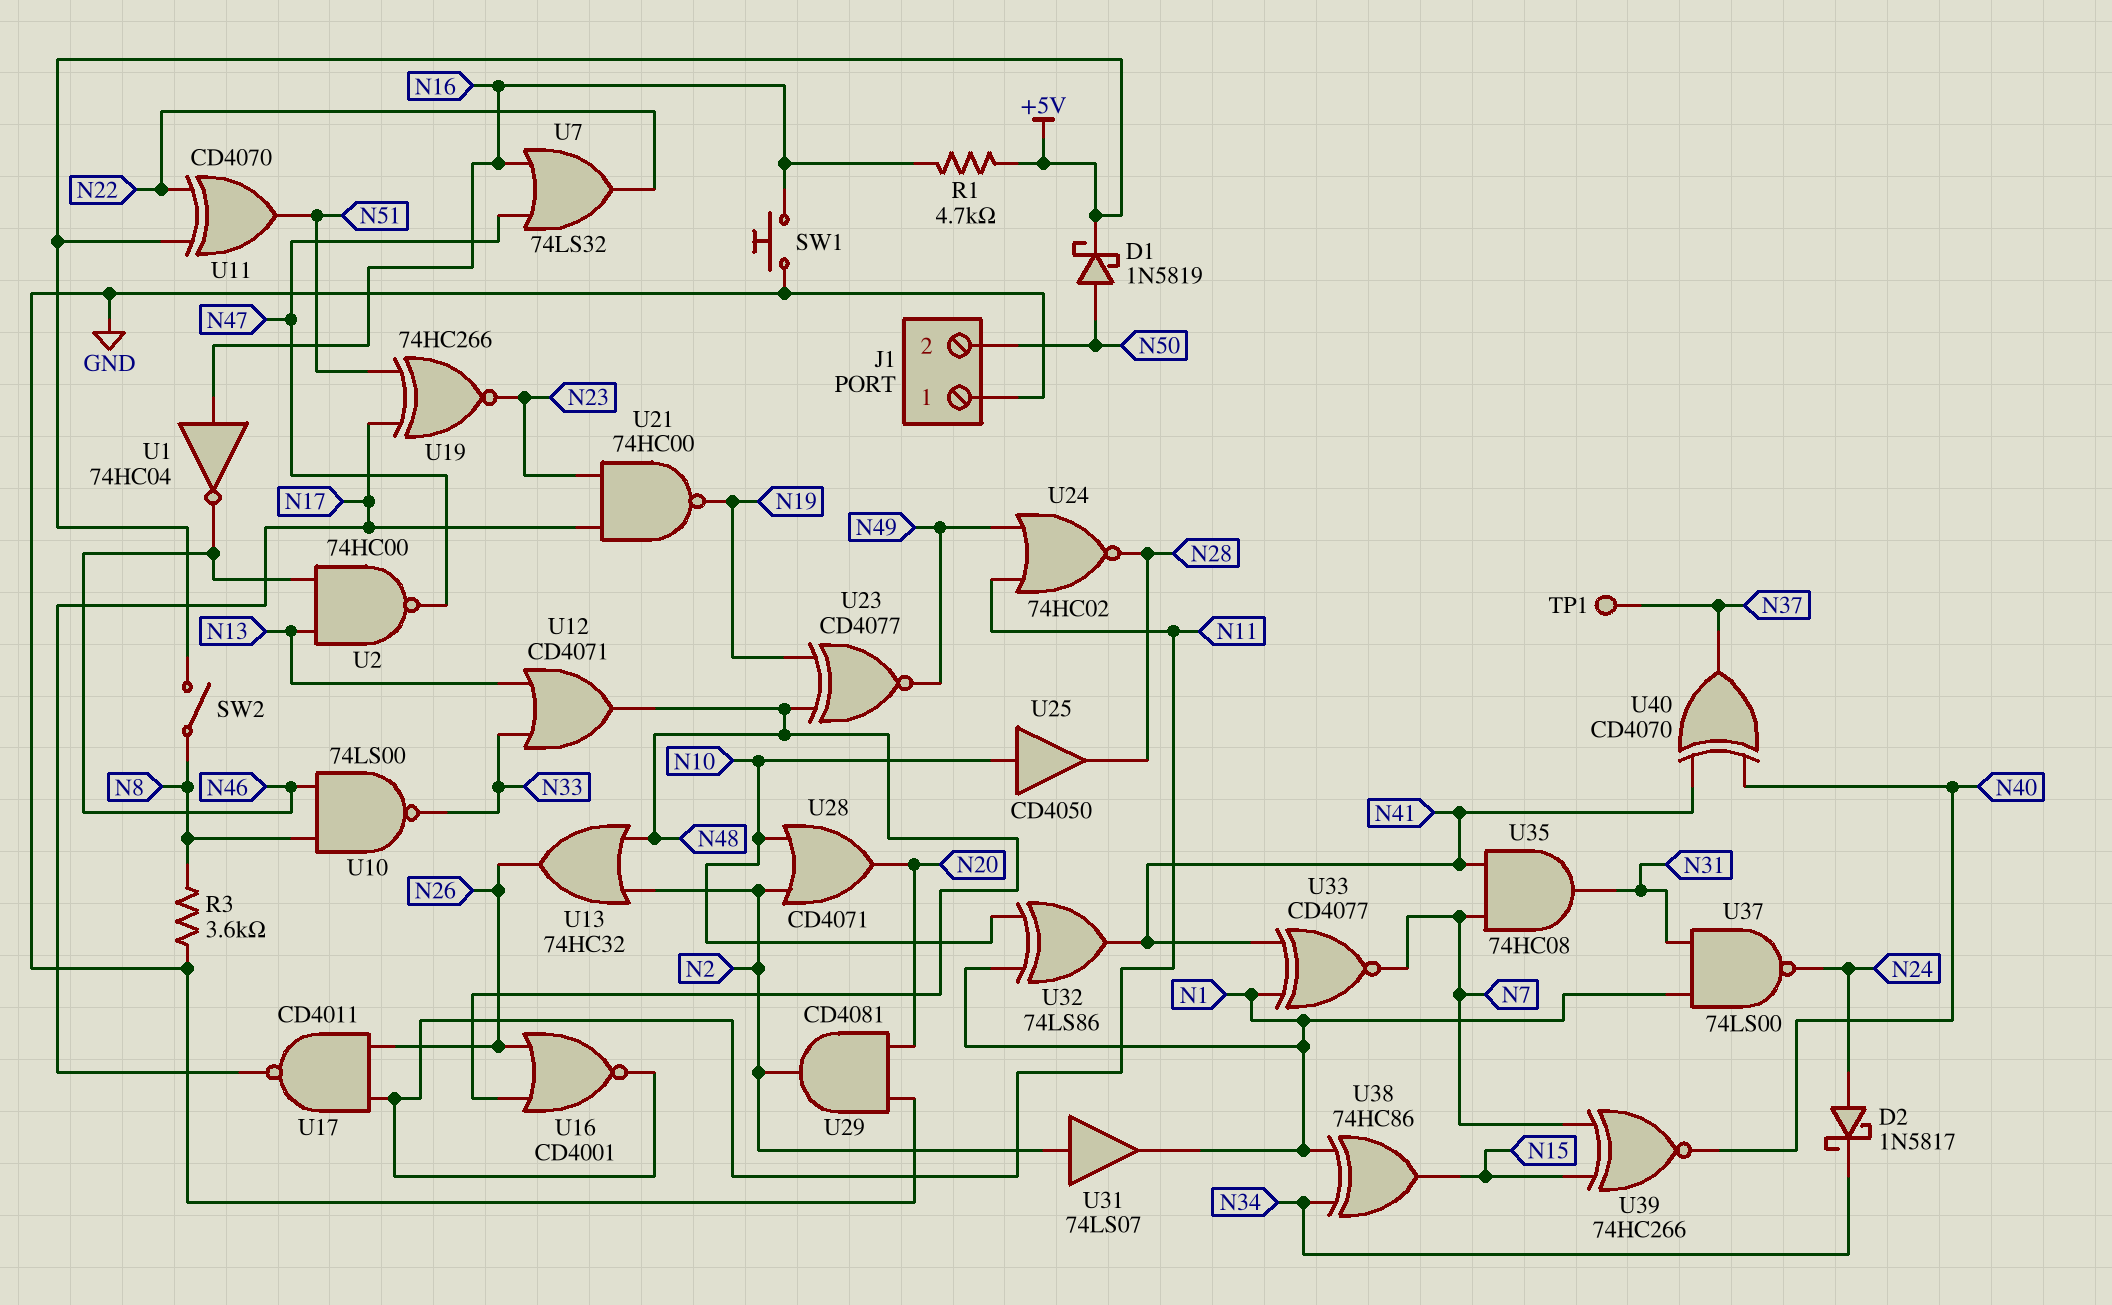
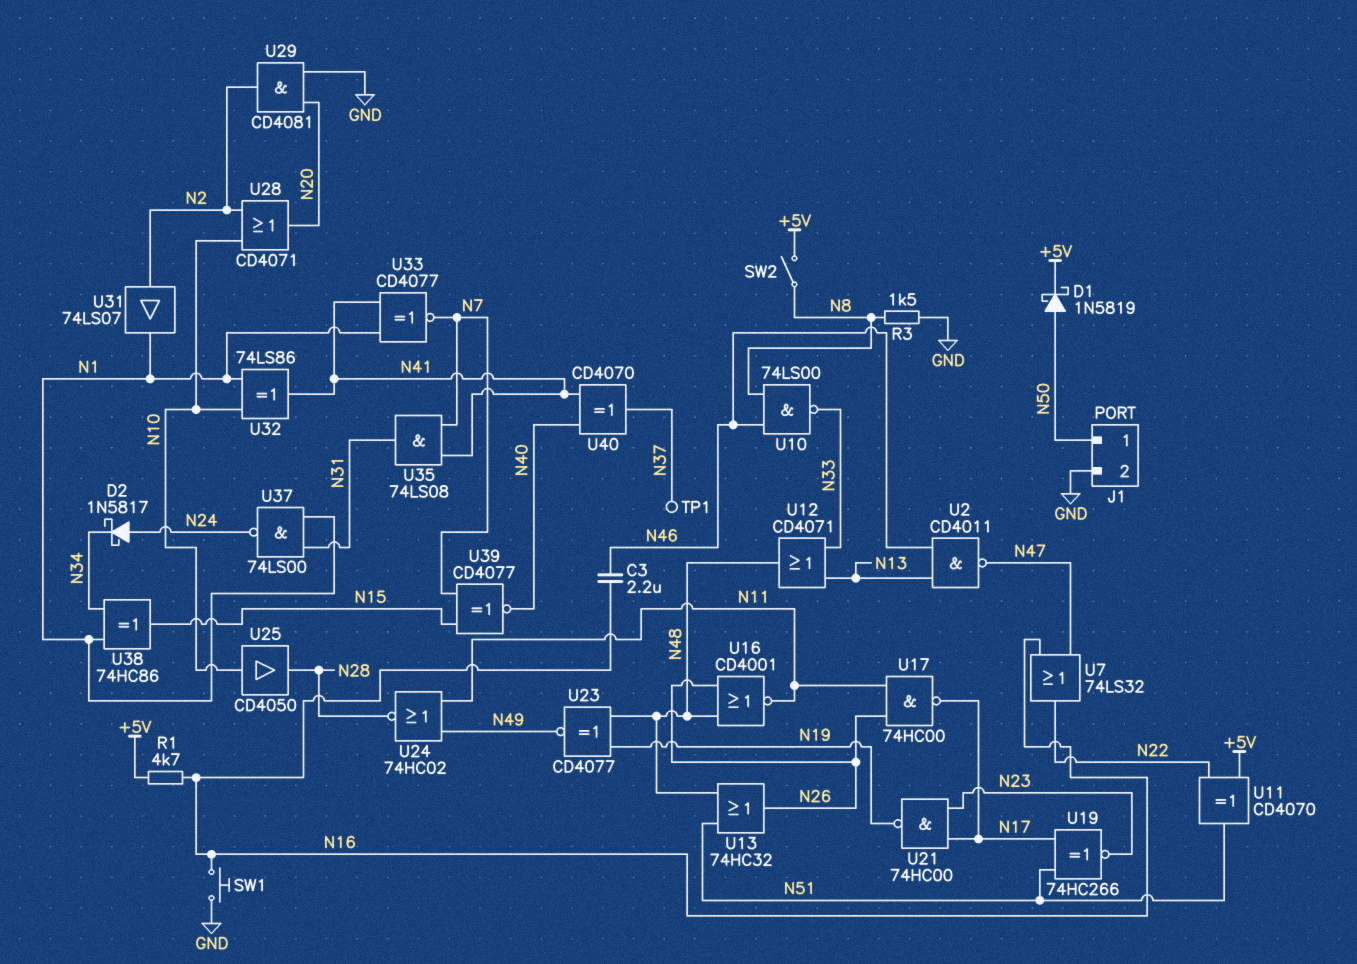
C3: none -> 2.2uF (N16, N46)
J1 pin 1: GND -> N50
J1 pin 2: N50 -> GND
R3: 3.6k (GND, N8) -> 1.5k (GND, N8)
U1: NOT 74HC04 (in N16, out N46) -> none
U2: NAND 74HC00 (in N13, in N46, out N47) -> NAND CD4011 (in N13, in N46, out N47)
U13: OR 74HC32 (in N2, in N48, out N26) -> OR 74HC32 (in N48, in N51, out N26)
U17: NAND CD4011 (in N11, in N26, out N17) -> NAND 74HC00 (in N11, in N26, out N17)
U35: AND 74HC08 (in N7, in N41, out N31) -> AND 74LS08 (in N7, in N41, out N31)
U39: XNOR 74HC266 (in N7, in N15, out N40) -> XNOR CD4077 (in N7, in N15, out N40)

